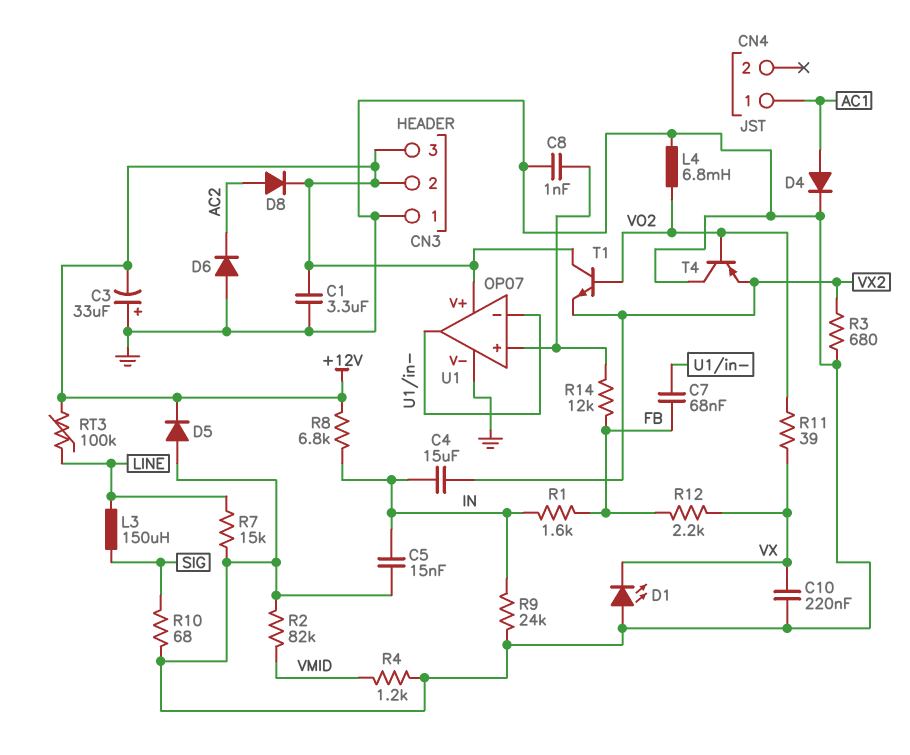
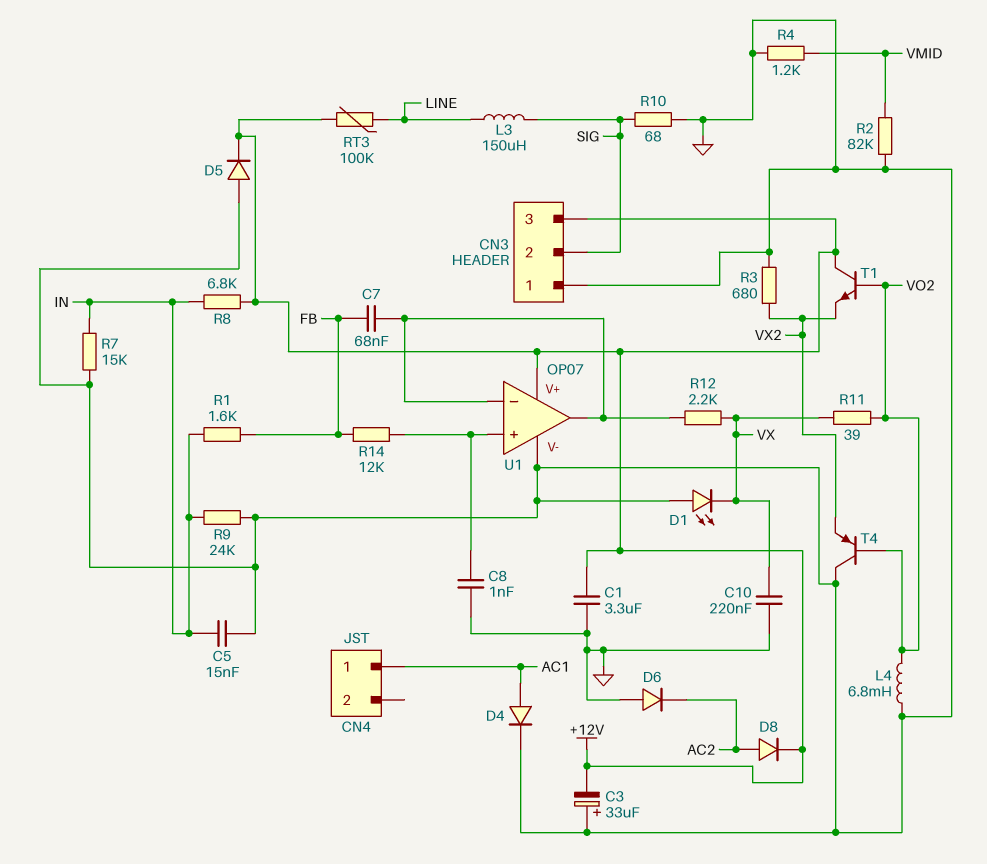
C4: 15uF (IN, VX2) -> none
CN3 pin 2: +12V -> SIG
R7: 15k (GND, LINE) -> 15k (GND, IN)
R12: 2.2k (FB, VX) -> 2.2k (U1/in-, VX)

